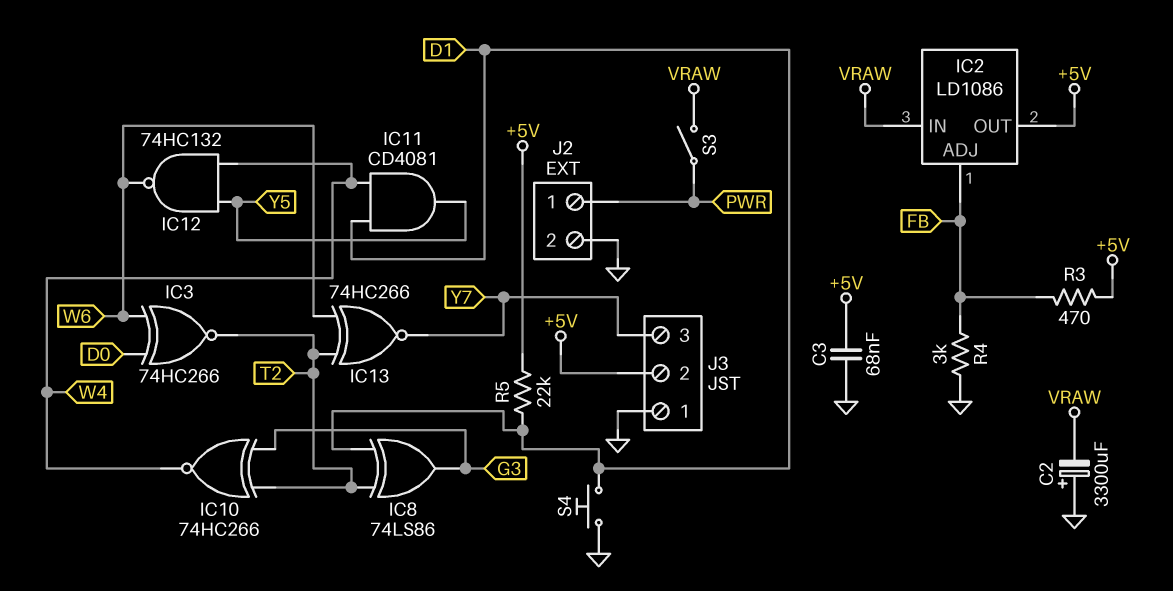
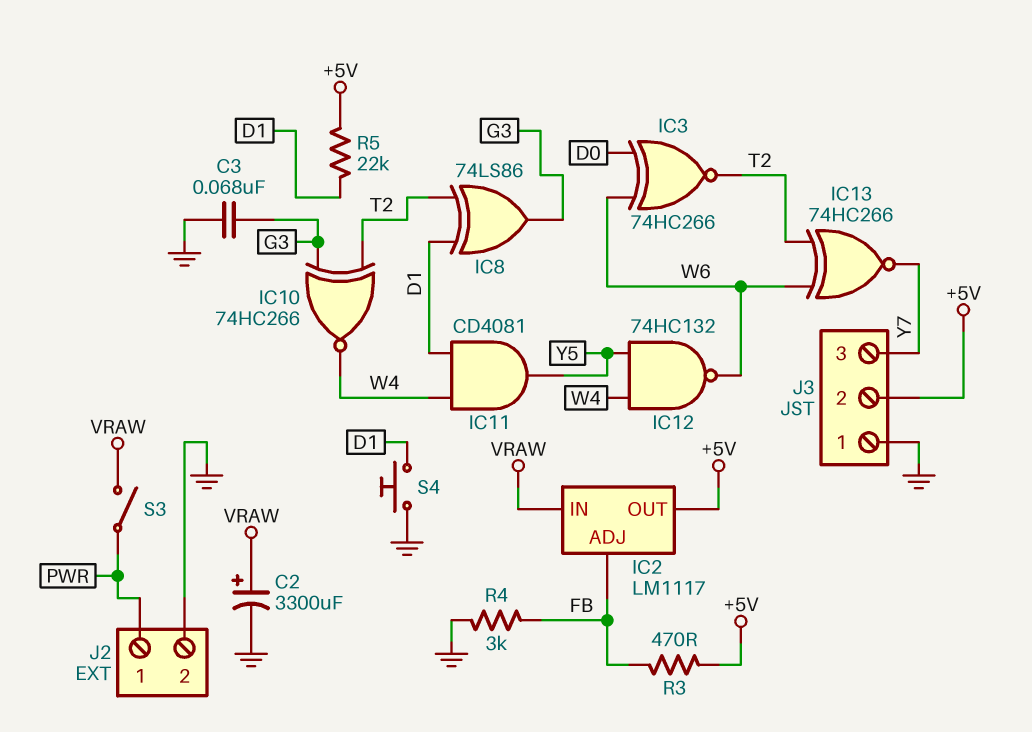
C2: 3300uF (plus GND, minus VRAW) -> 3300uF (plus VRAW, minus GND)
C3: 68nF (+5V, GND) -> 68nF (G3, GND)
IC2: LD1086 -> LM1117

